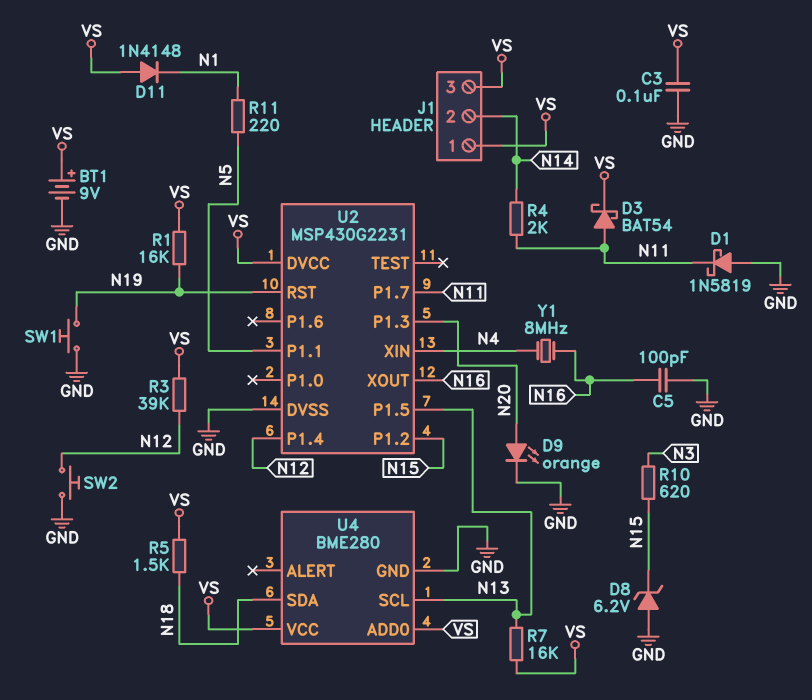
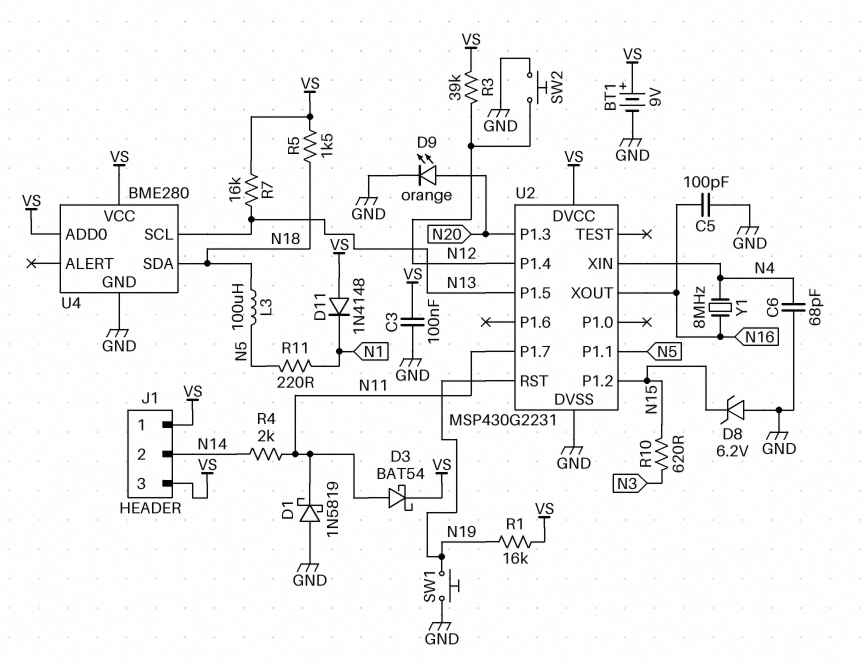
C6: none -> 68pF (GND, N4)
L3: none -> 100uH (N5, N18)

